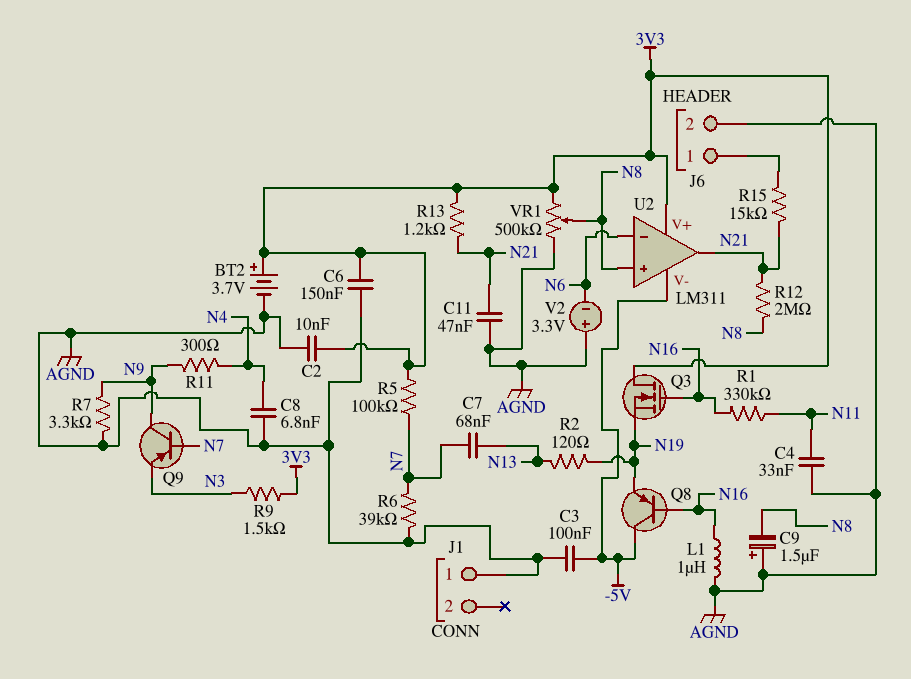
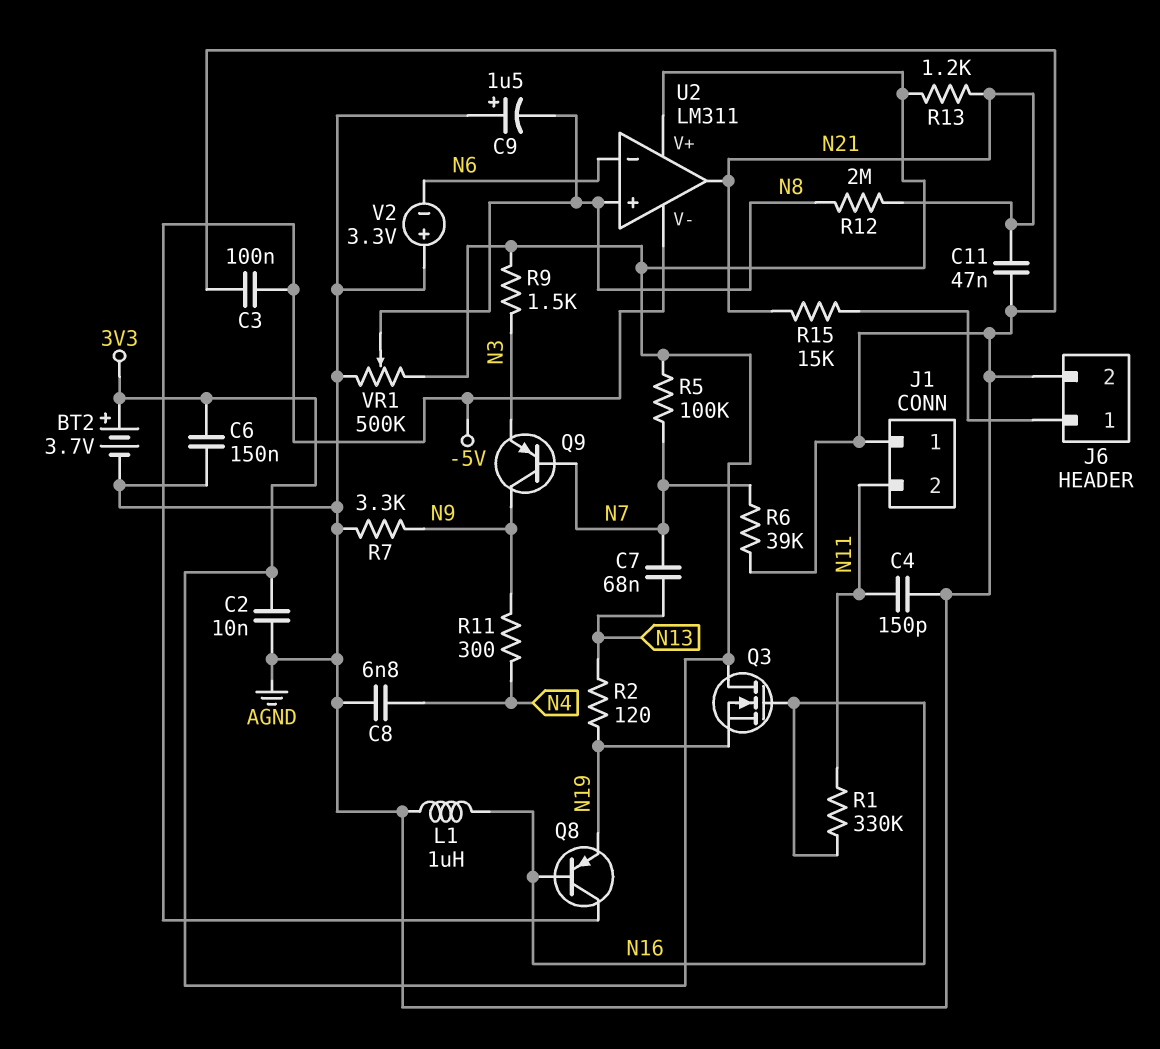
C4: 33nF (AGND, N11) -> 150pF (AGND, N11)
J1 pin 2: none -> N11

